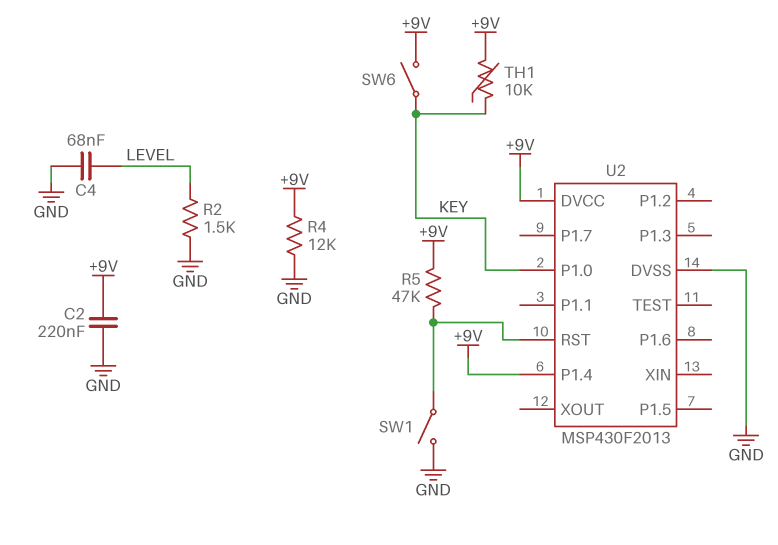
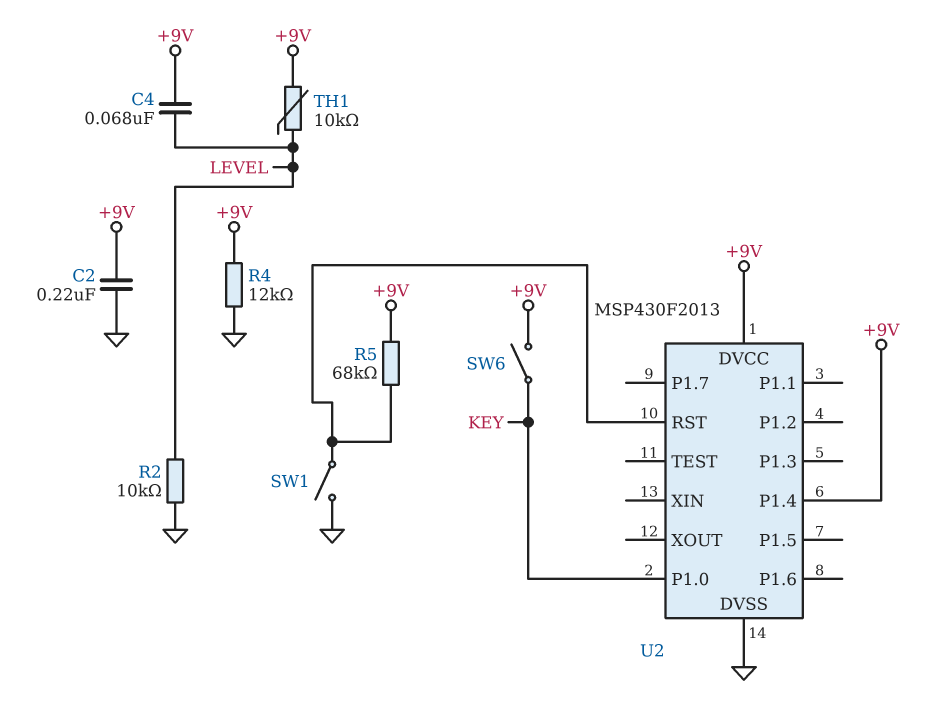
C4: 68nF (GND, LEVEL) -> 68nF (+9V, LEVEL)
R2: 1.5k (GND, LEVEL) -> 10k (GND, LEVEL)
R5: 47k (+9V, U2/RST) -> 68k (+9V, U2/RST)
TH1: 10k (+9V, KEY) -> 10k (+9V, LEVEL)

